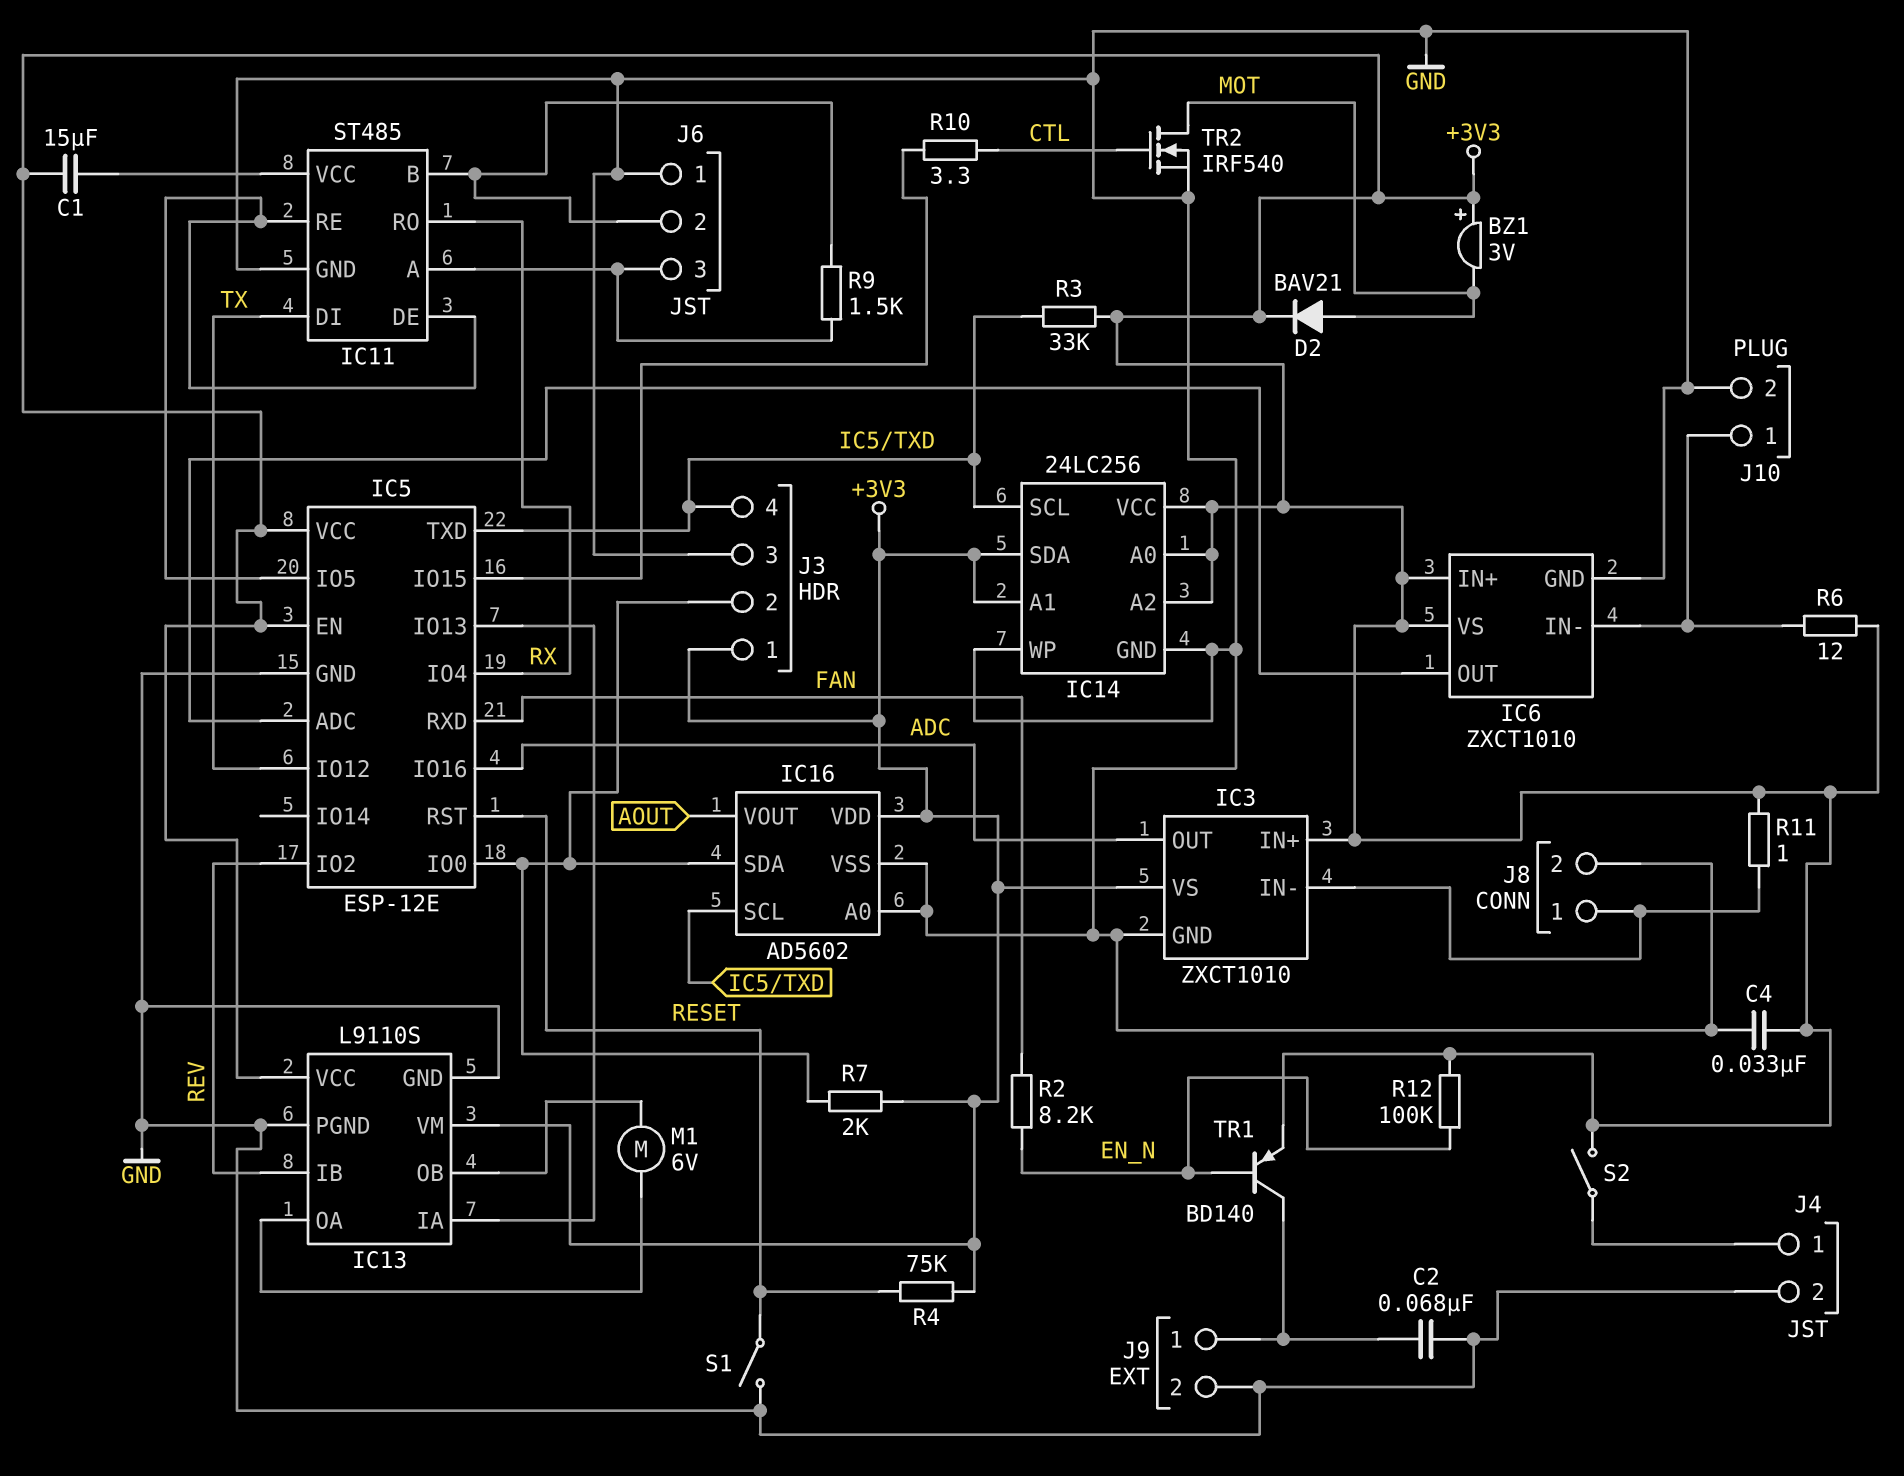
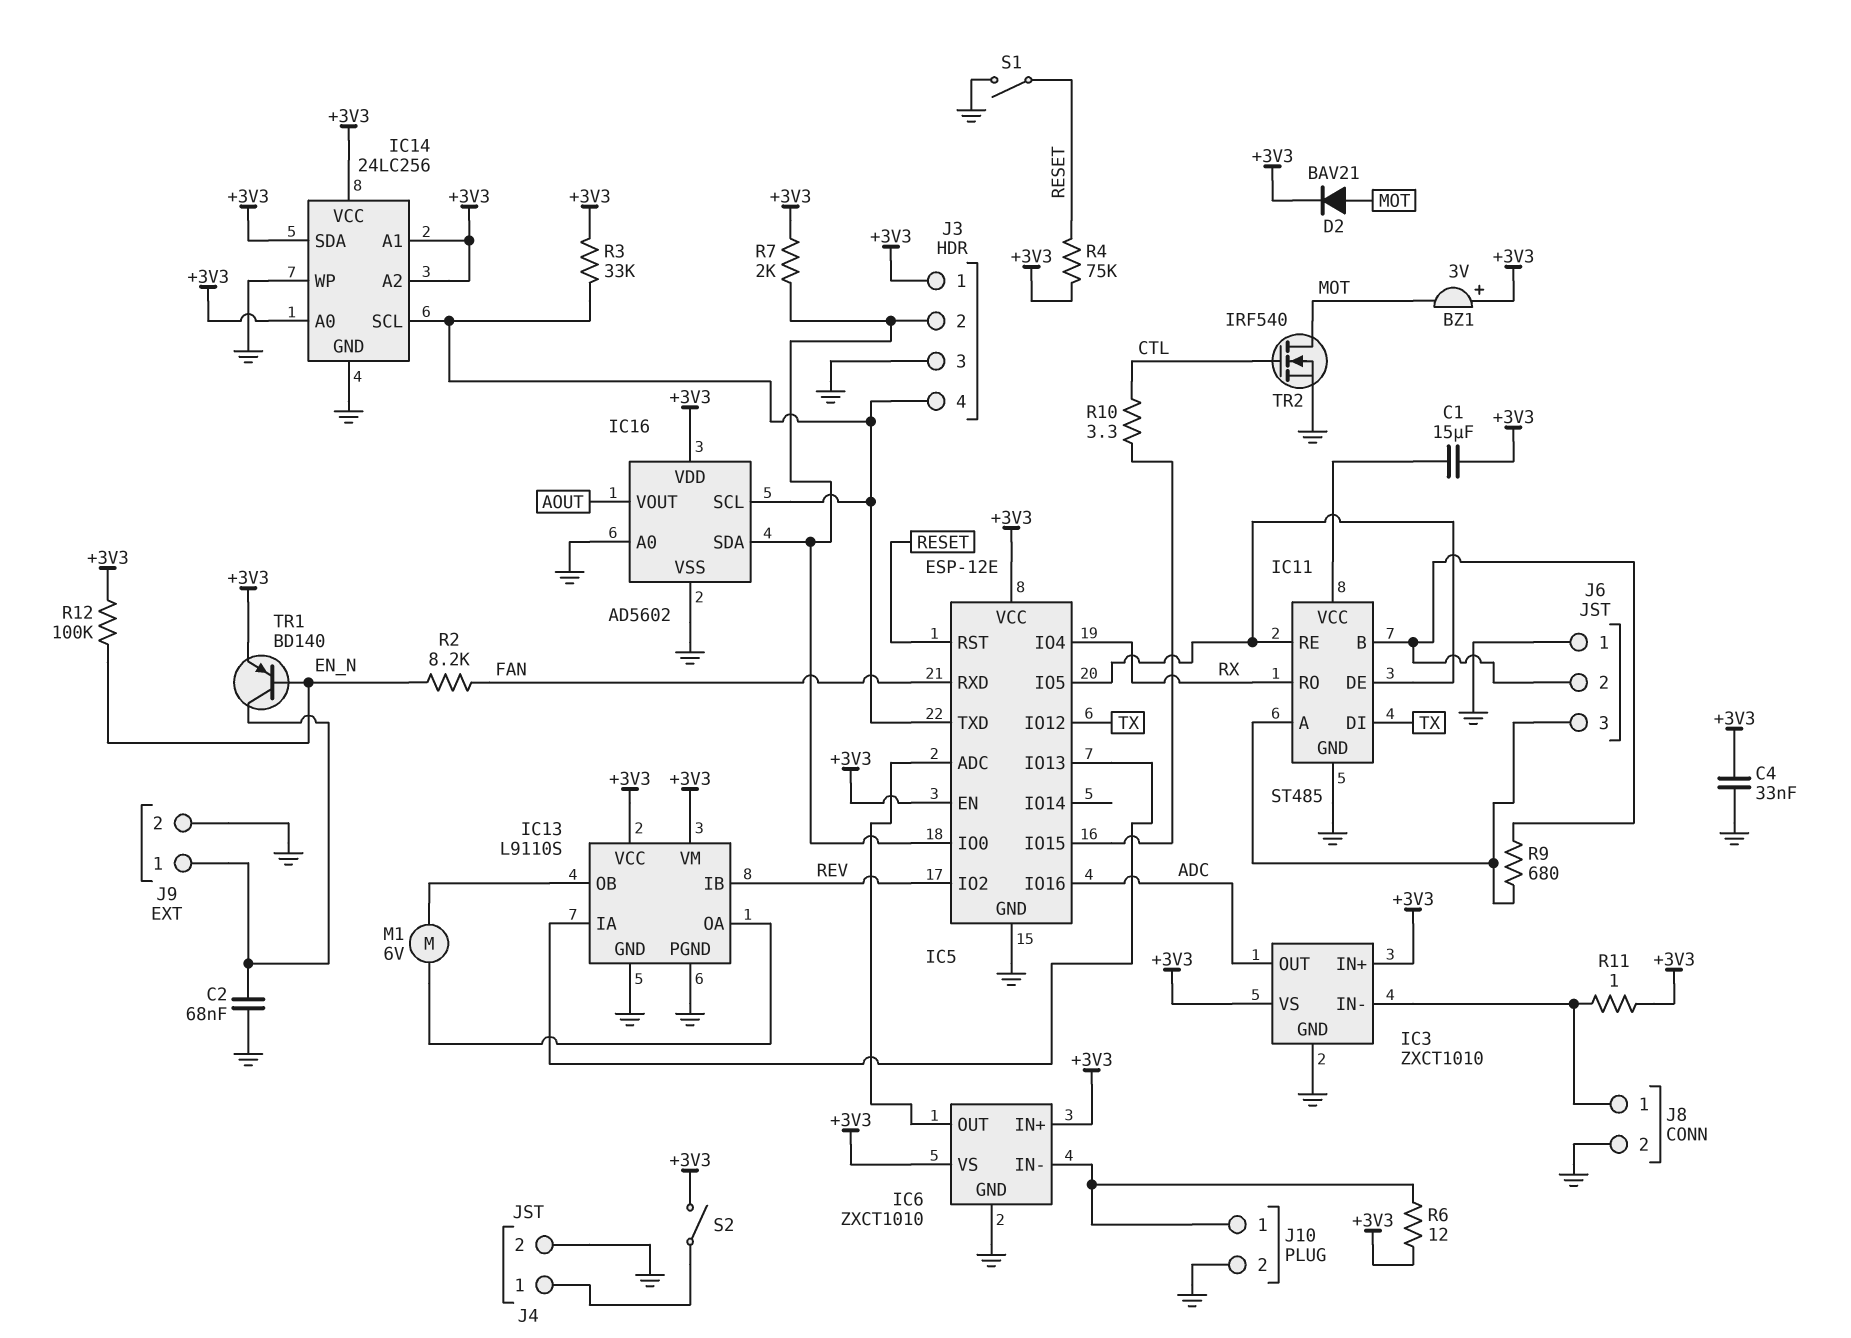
R9: 1.5k (IC11/A, IC11/B) -> 680 (IC11/A, IC11/B)

